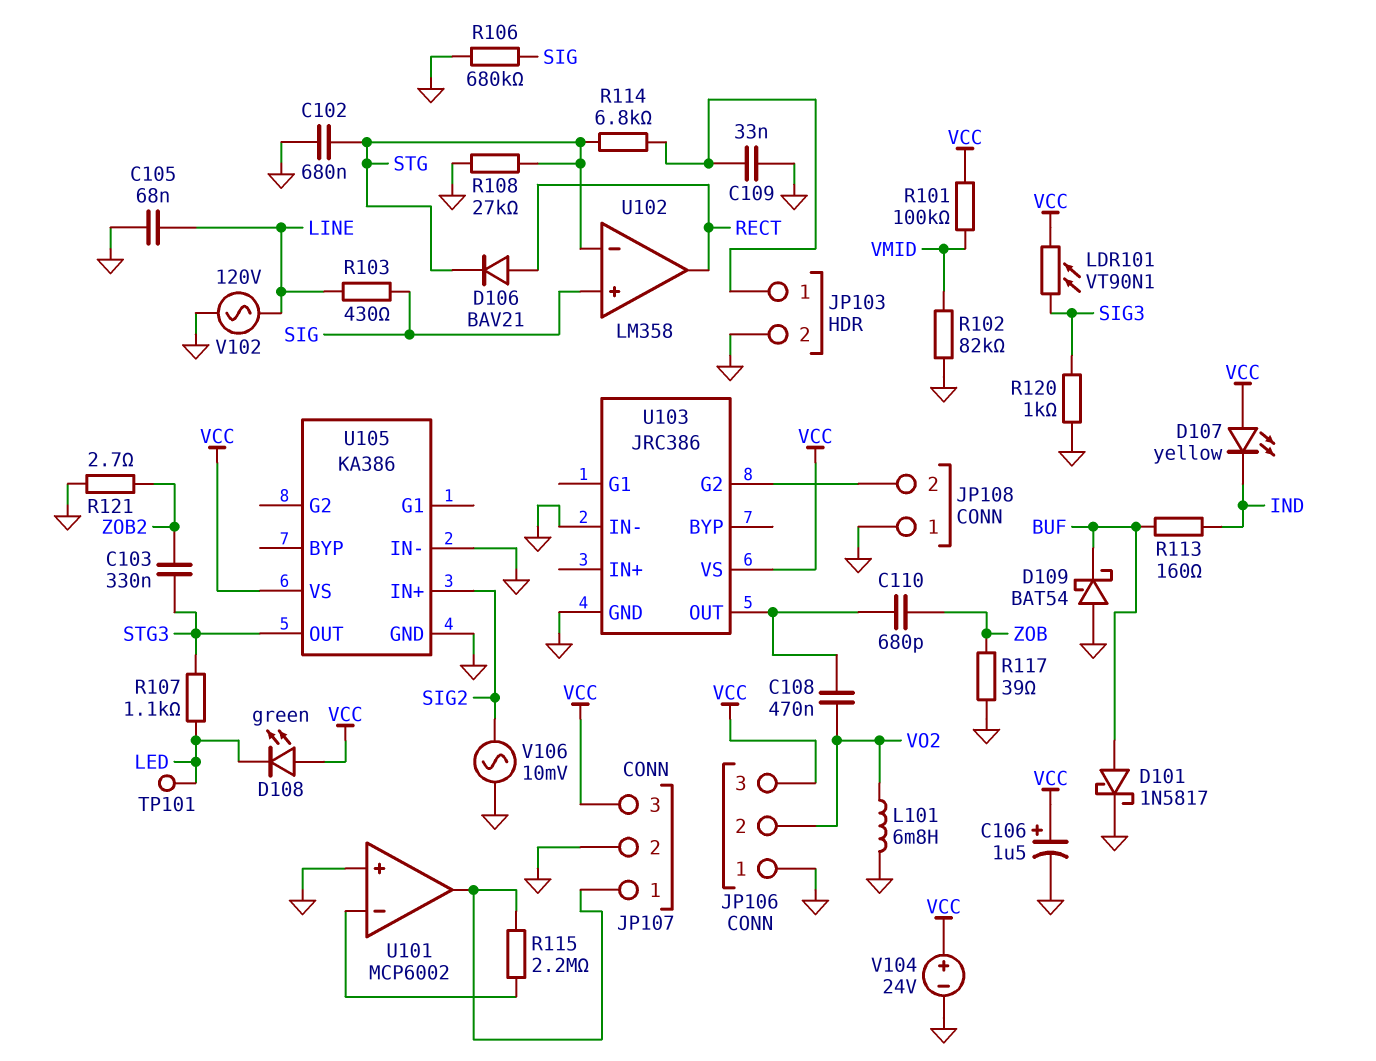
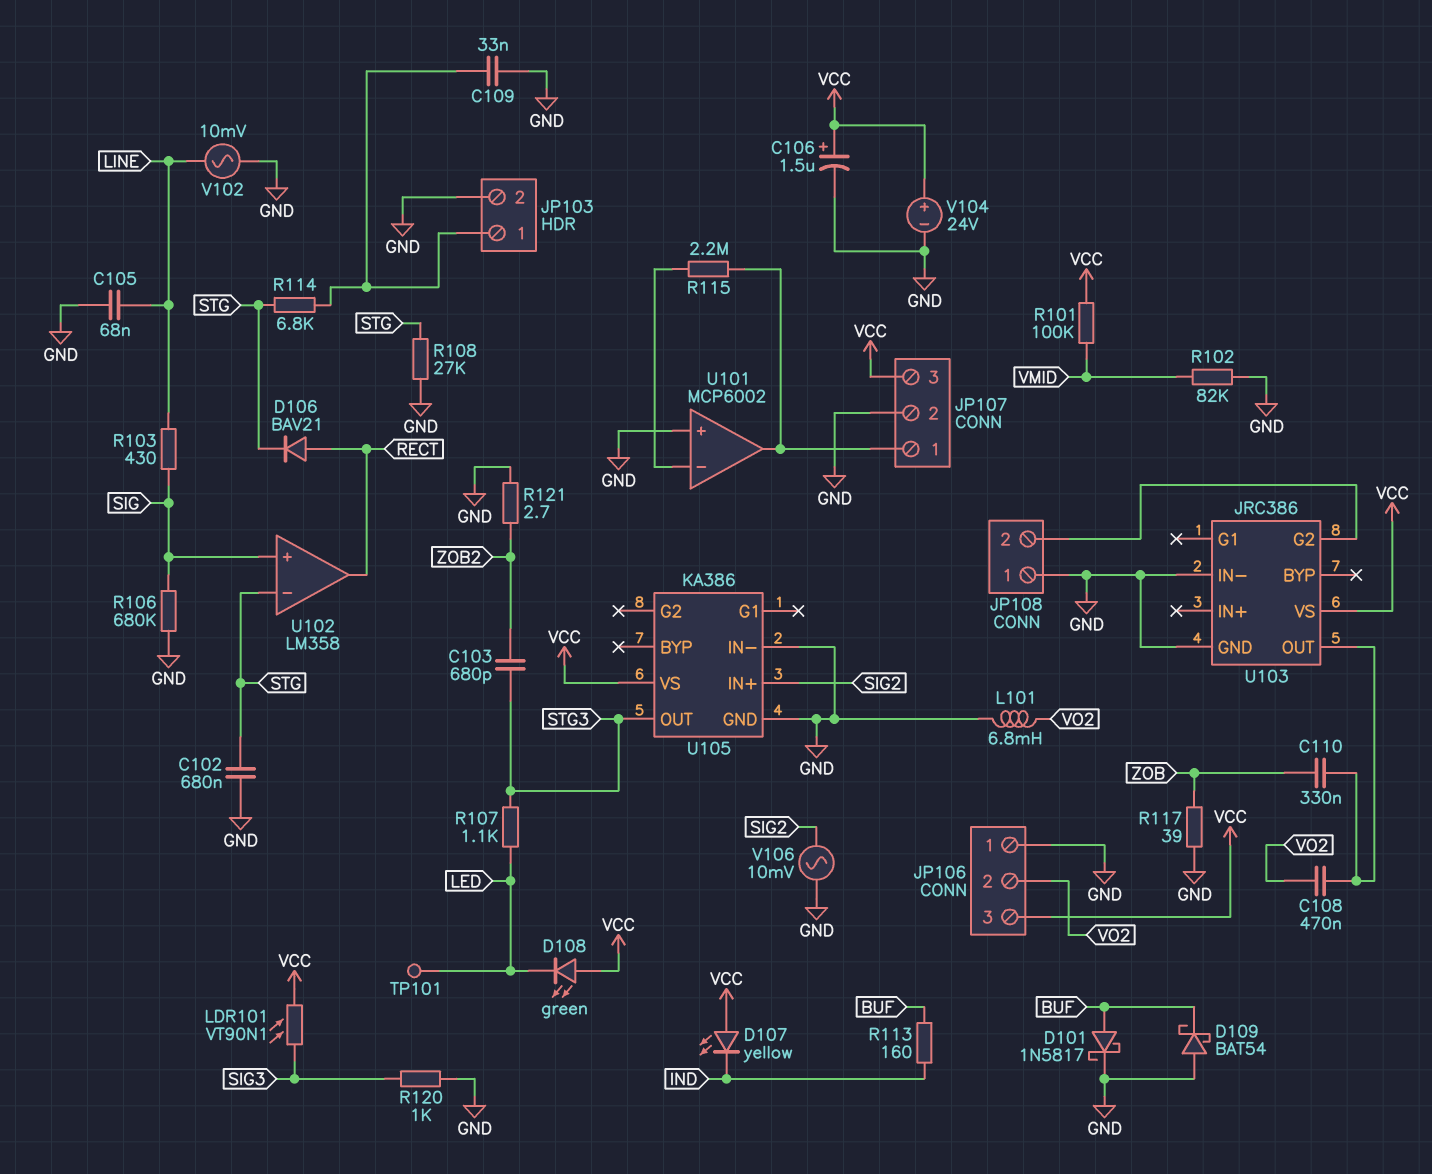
C103: 330nF (STG3, ZOB2) -> 680pF (STG3, ZOB2)
C110: 680pF (U103/OUT, ZOB) -> 330nF (U103/OUT, ZOB)
V102: AC 120V (GND, LINE) -> AC 10mV (GND, LINE)

